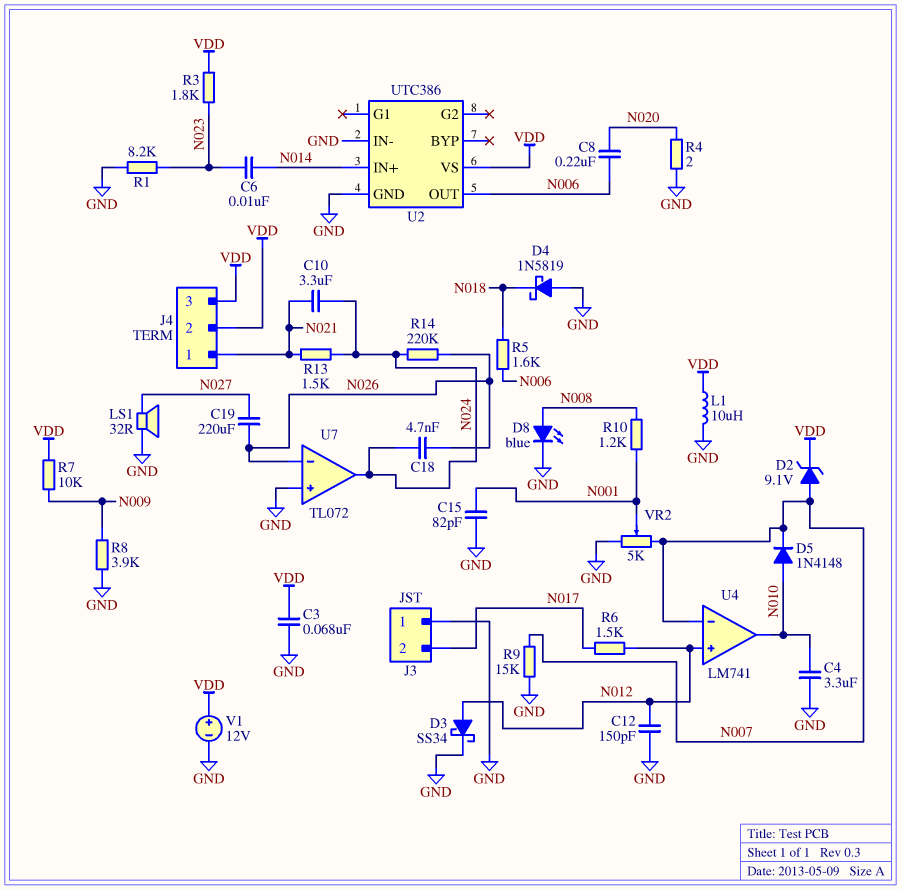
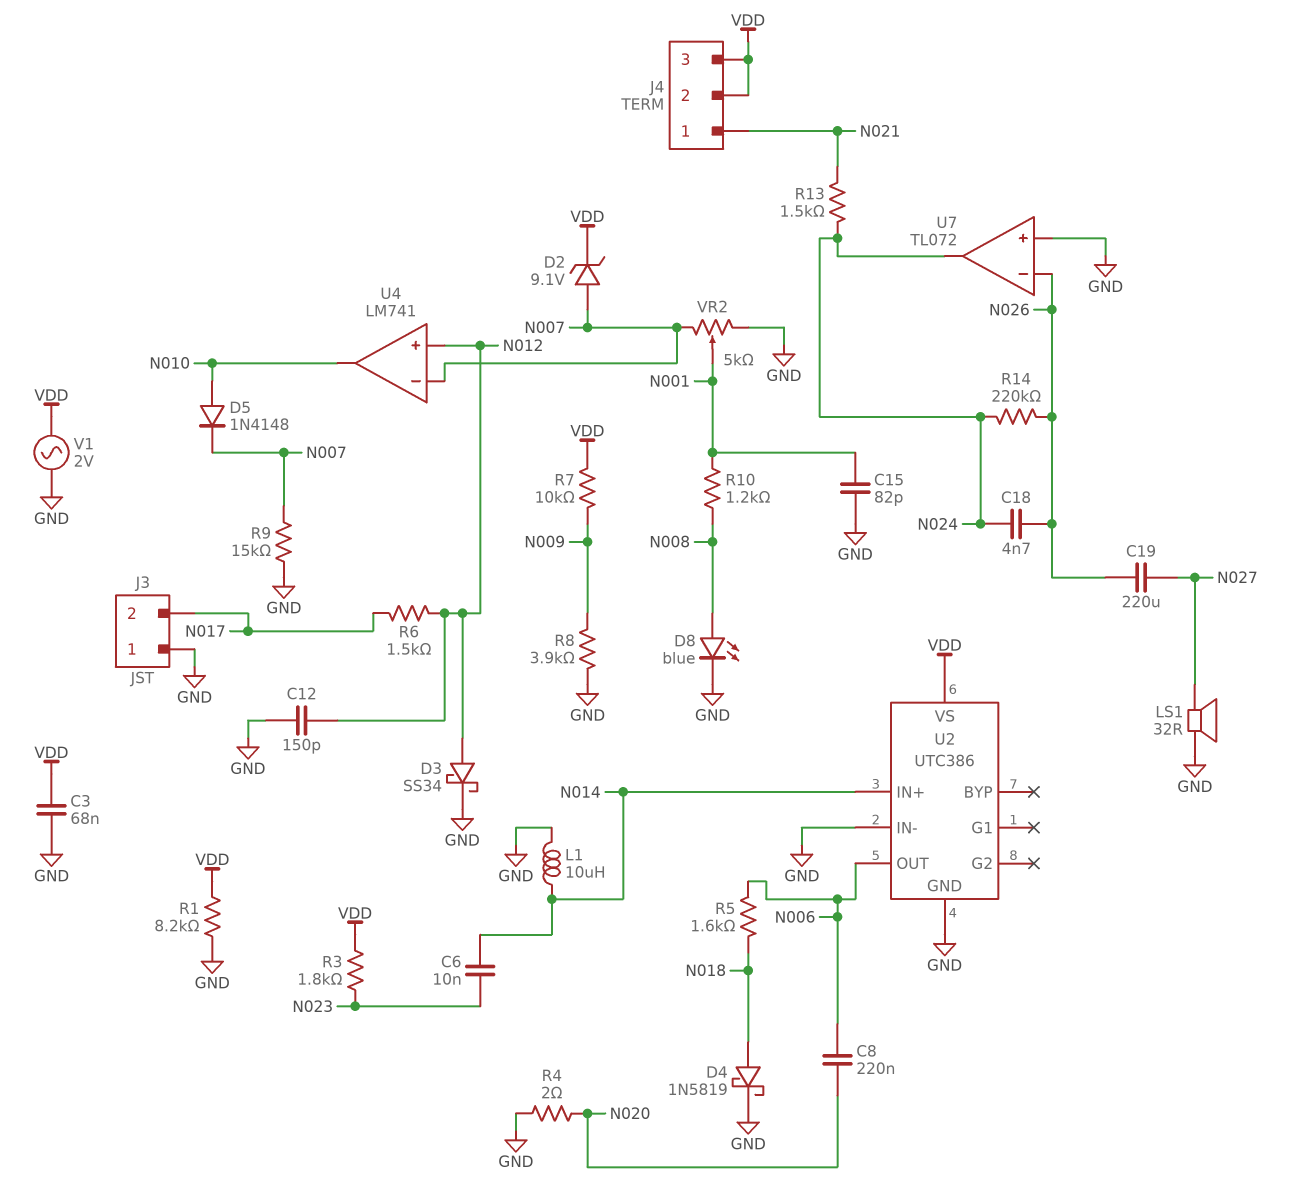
C4: 3.3uF (GND, N010) -> none
C10: 3.3uF (N021, N024) -> none
D4: schottky 1N5819 (A GND, K N018) -> schottky 1N5819 (A N018, K GND)
L1: 10uH (GND, VDD) -> 10uH (GND, N014)
R1: 8.2k (GND, N023) -> 8.2k (GND, VDD)
V1: 12V (plus VDD, minus GND) -> AC 2V (GND, VDD)

